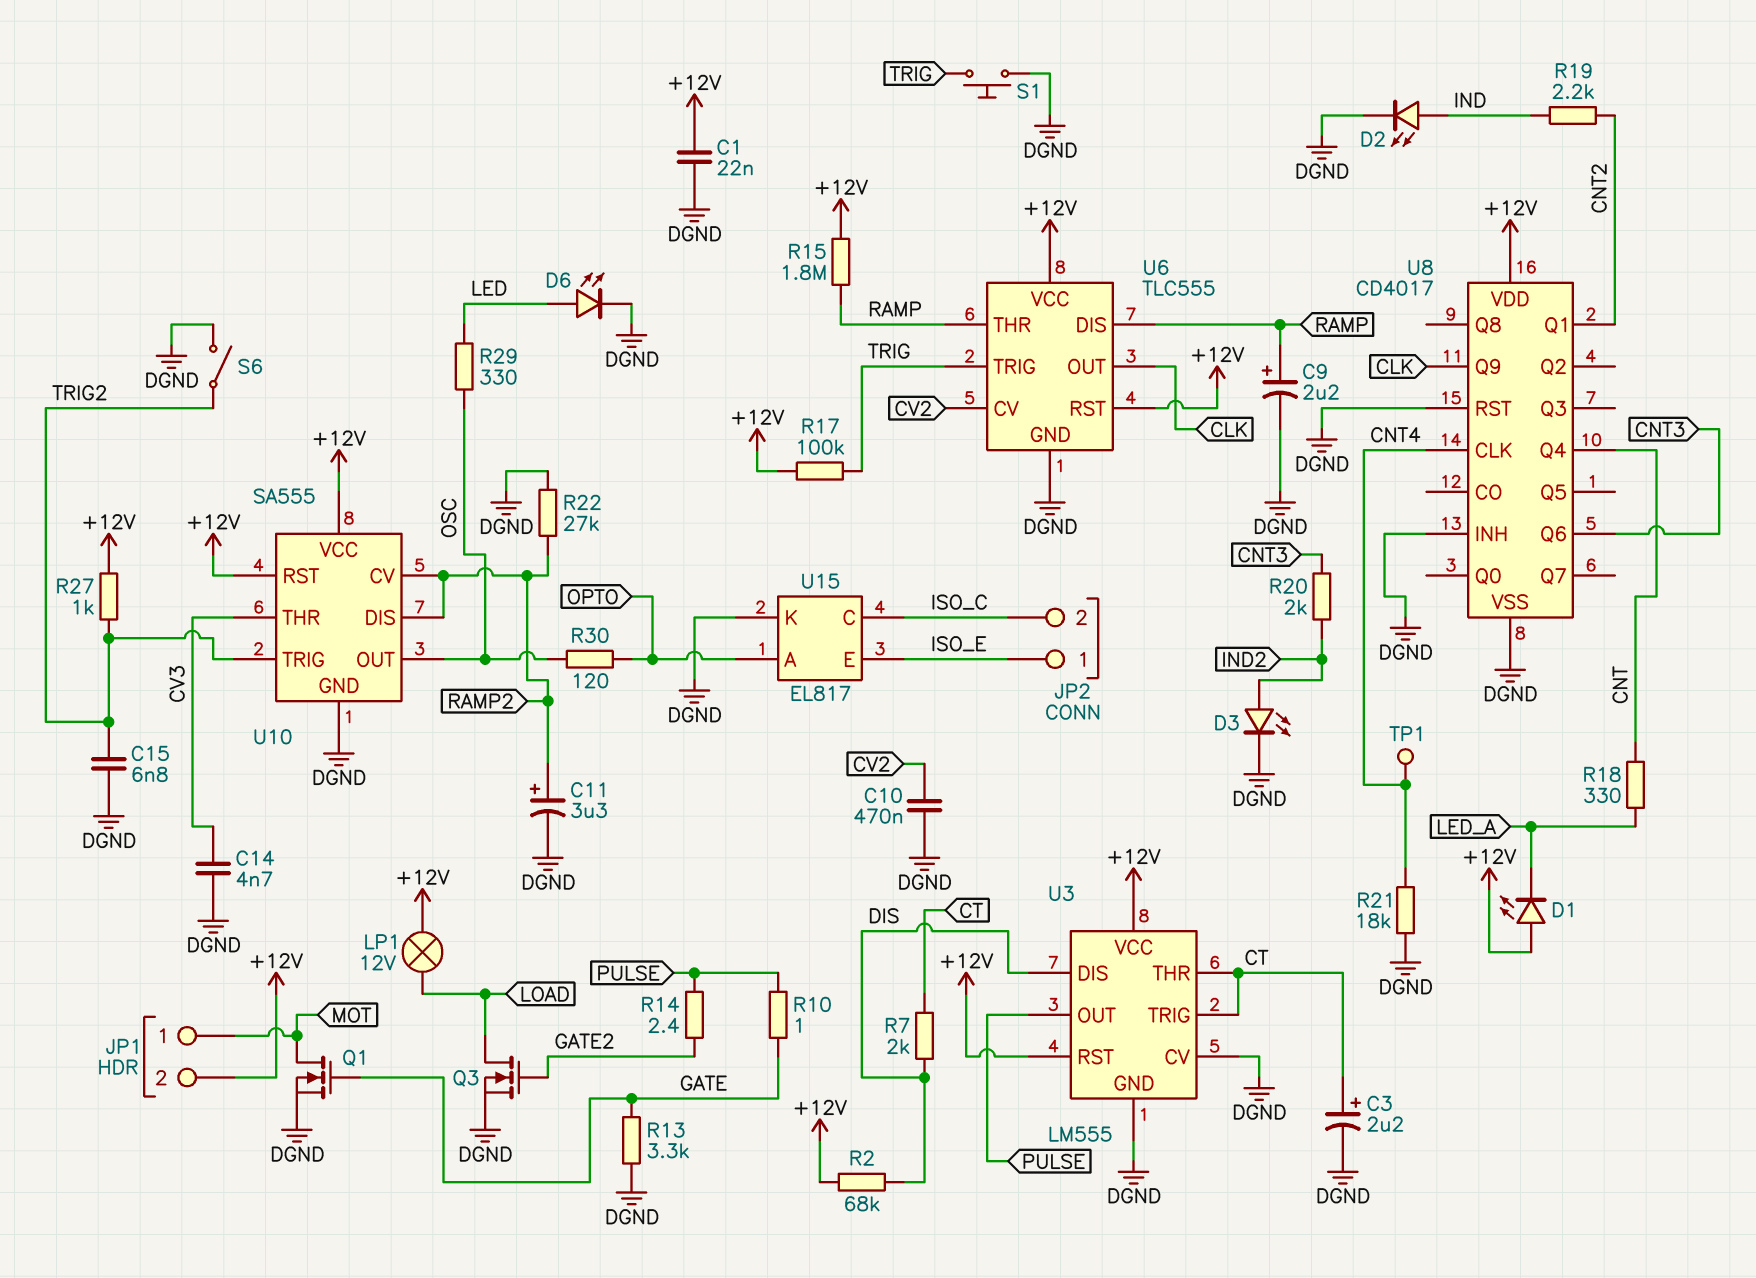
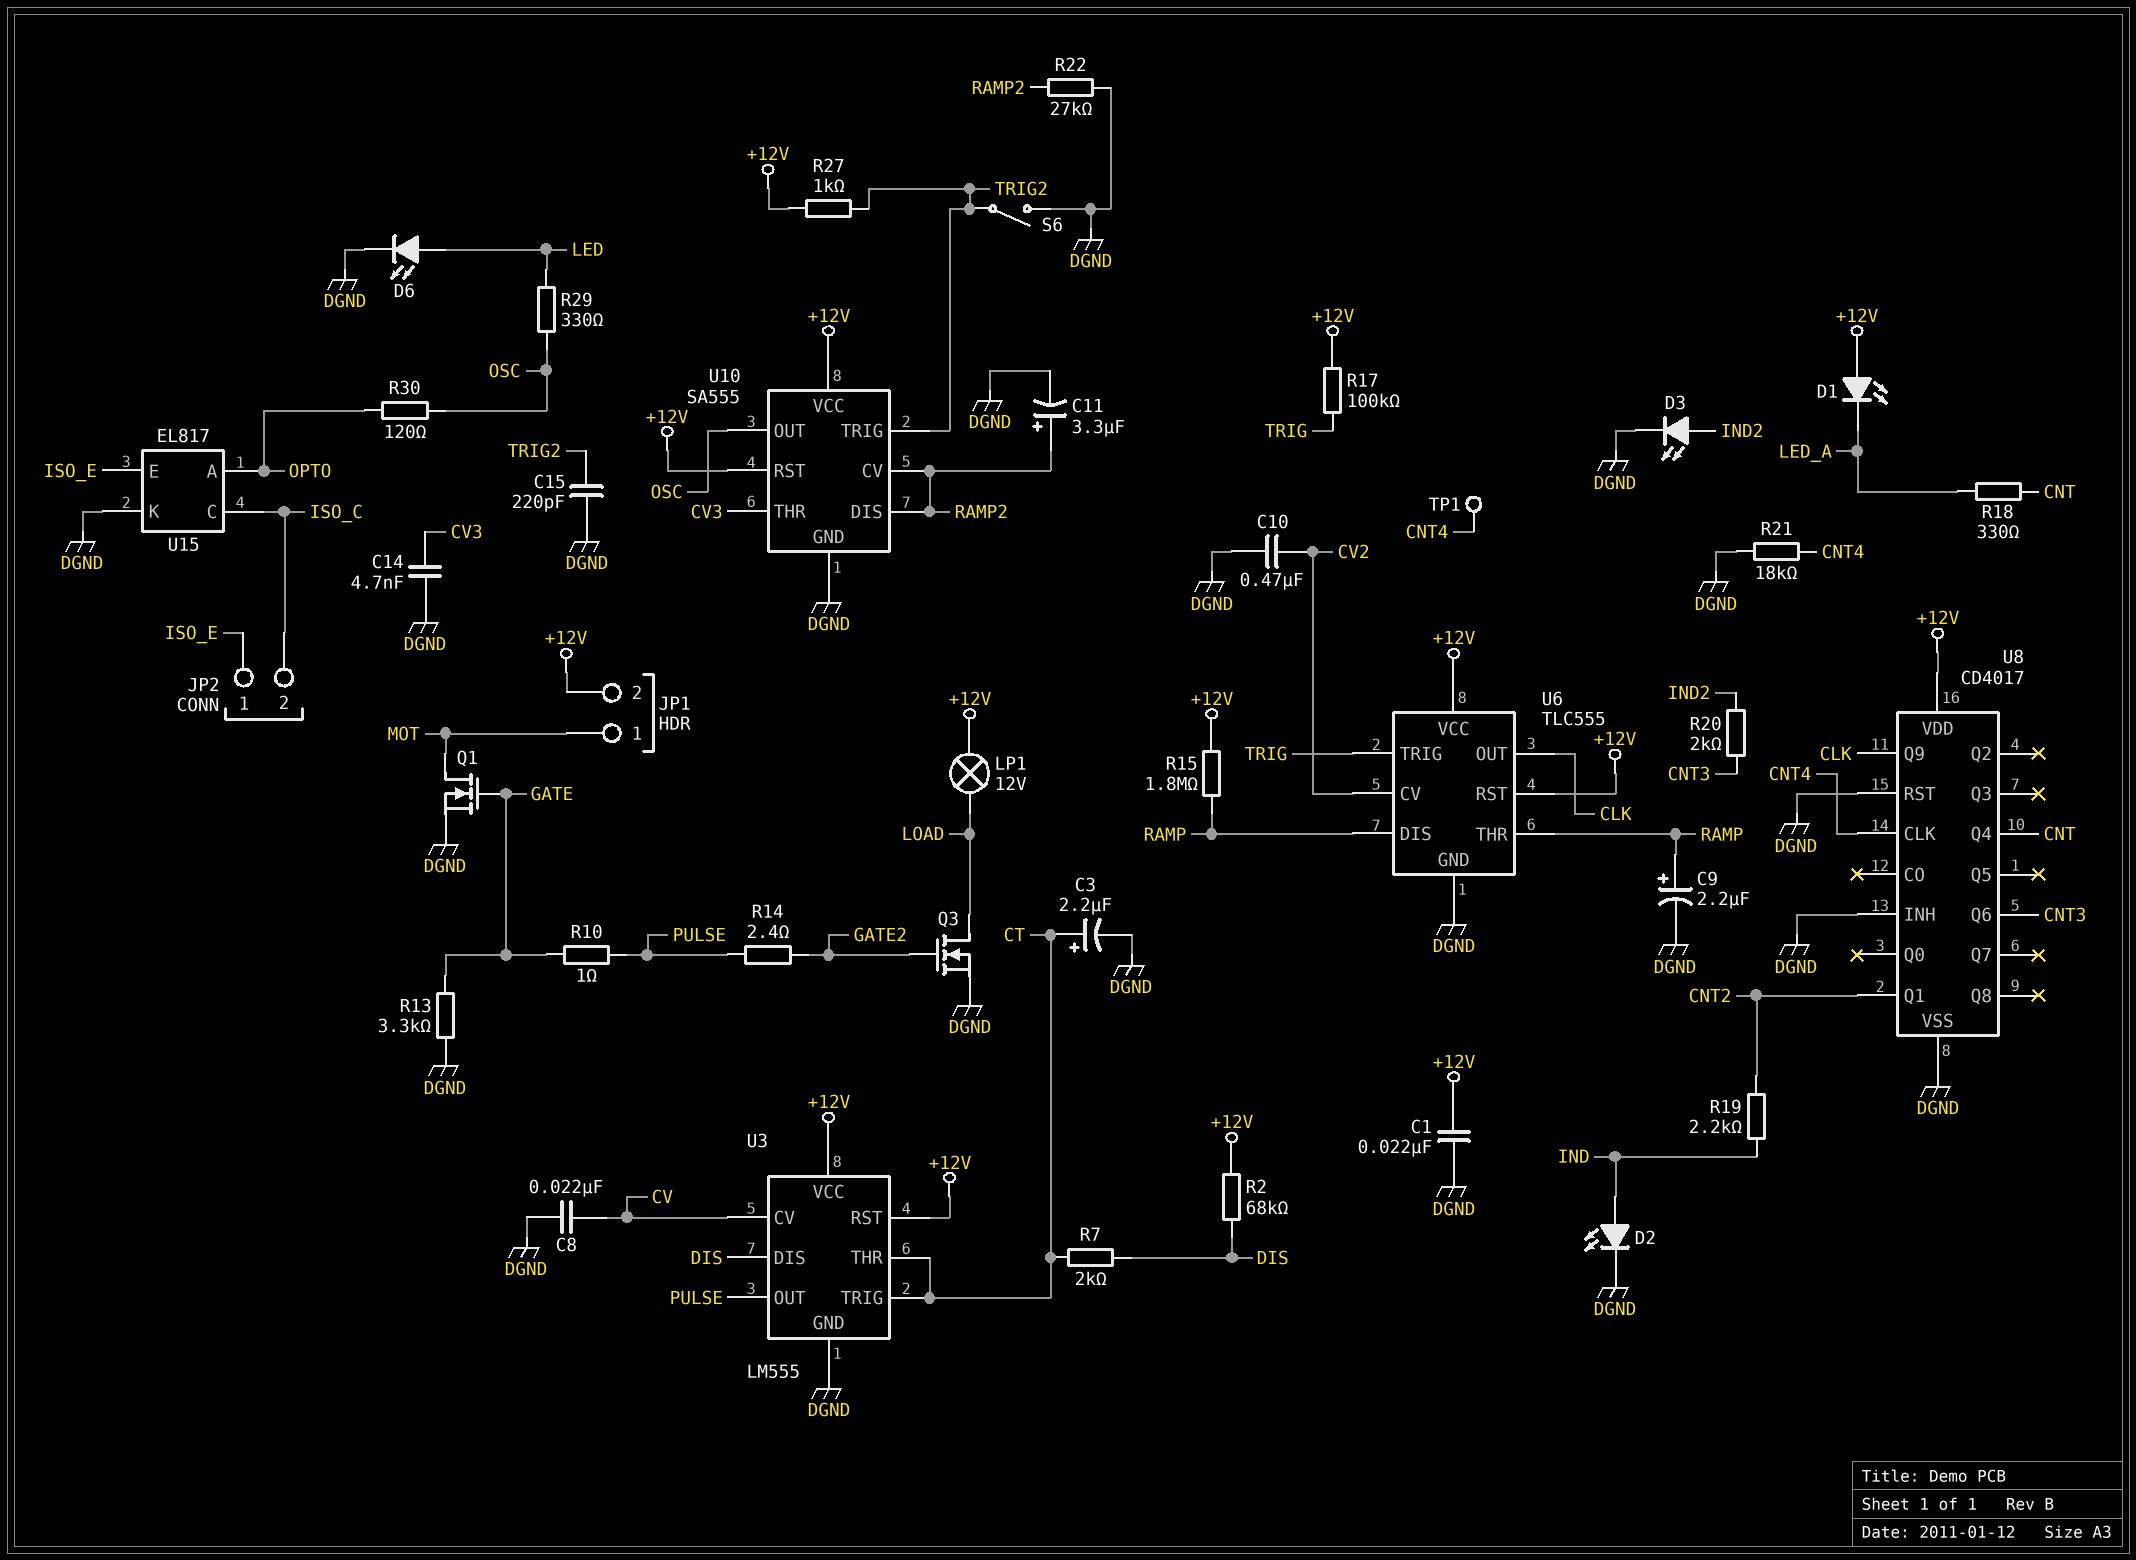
C8: none -> 22nF (CV, DGND)
C15: 6.8nF (DGND, TRIG2) -> 220pF (DGND, TRIG2)
S1: button (DGND, TRIG) -> none
U3 pin CV: DGND -> CV

